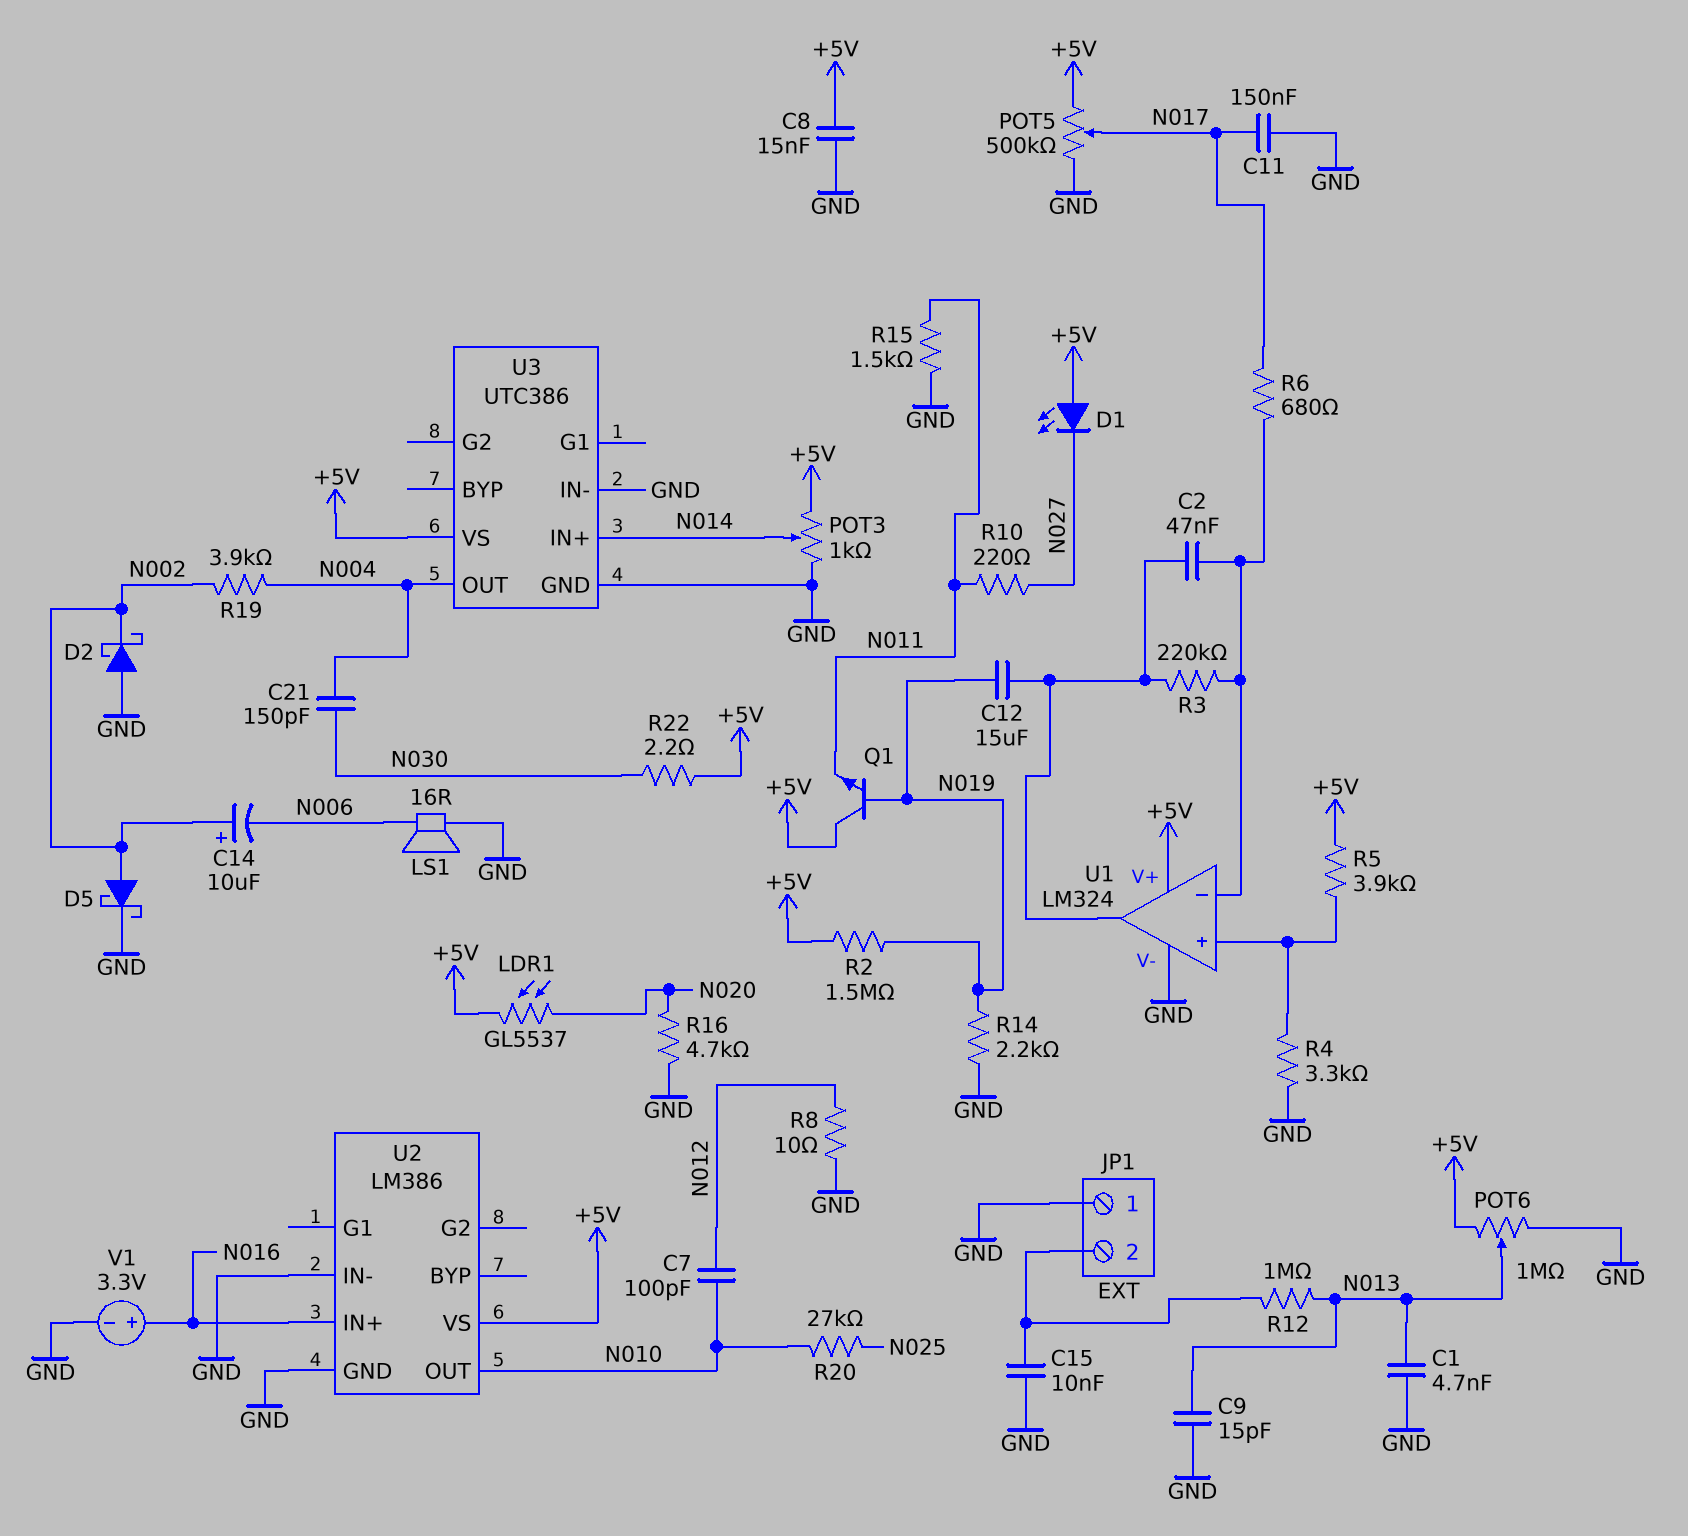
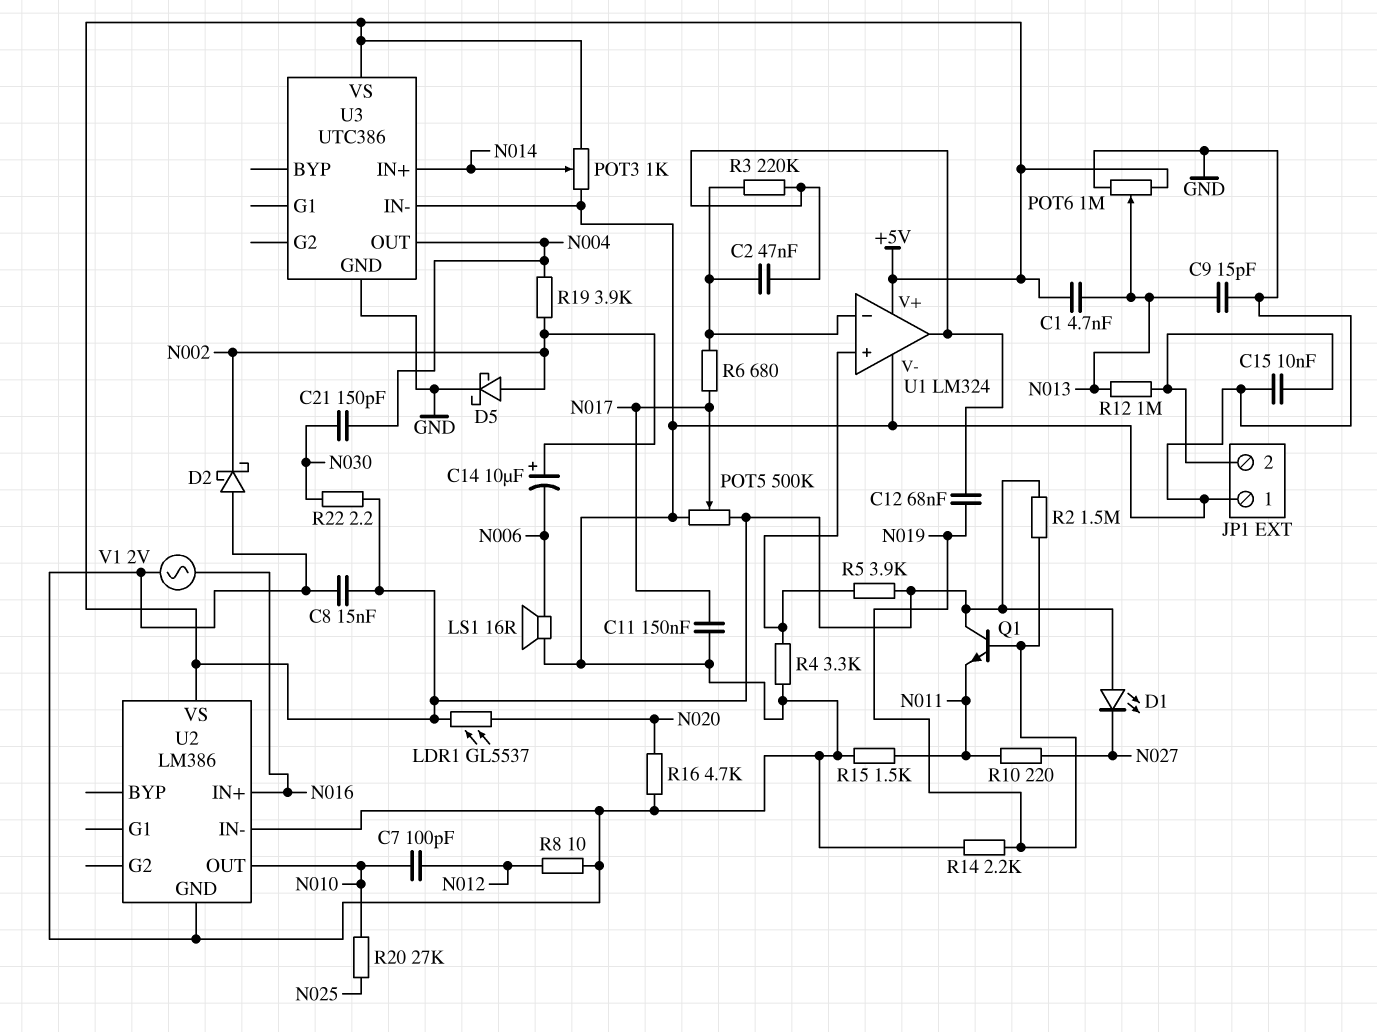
C1: 4.7nF (GND, N013) -> 4.7nF (+5V, N013)
C12: 15uF (N019, U1/out) -> 68nF (N019, U1/out)
V1: 3.3V (plus N016, minus GND) -> AC 2V (GND, N016)

